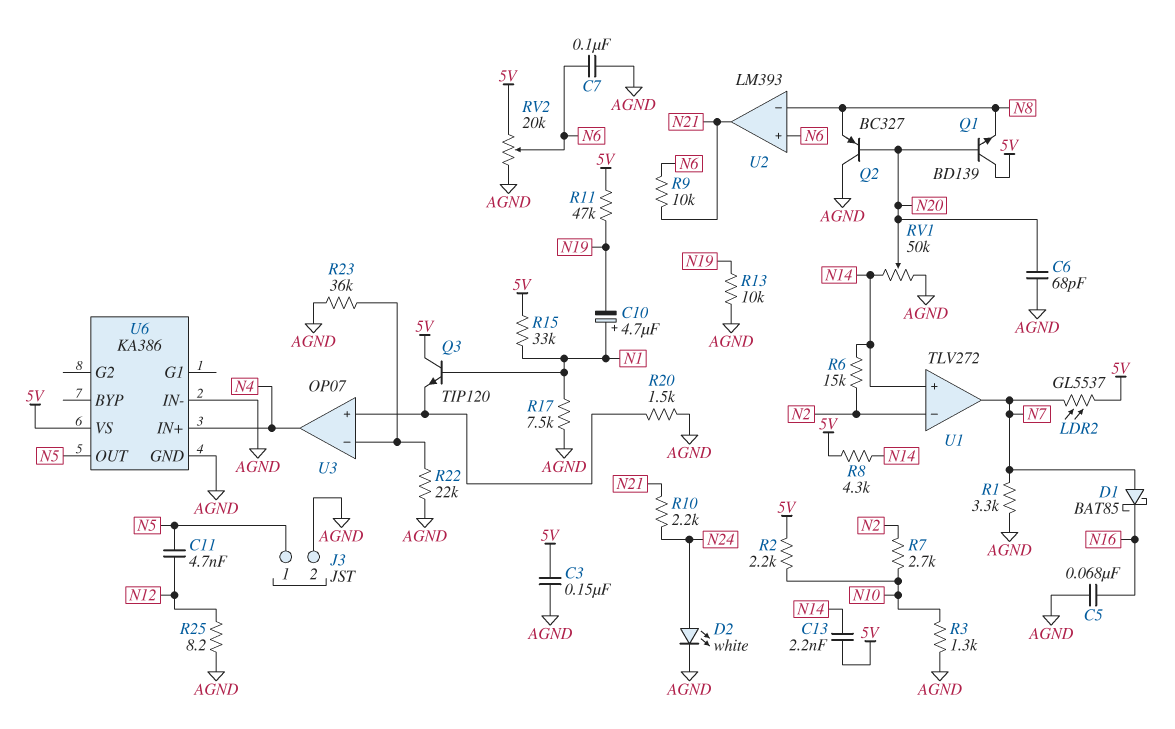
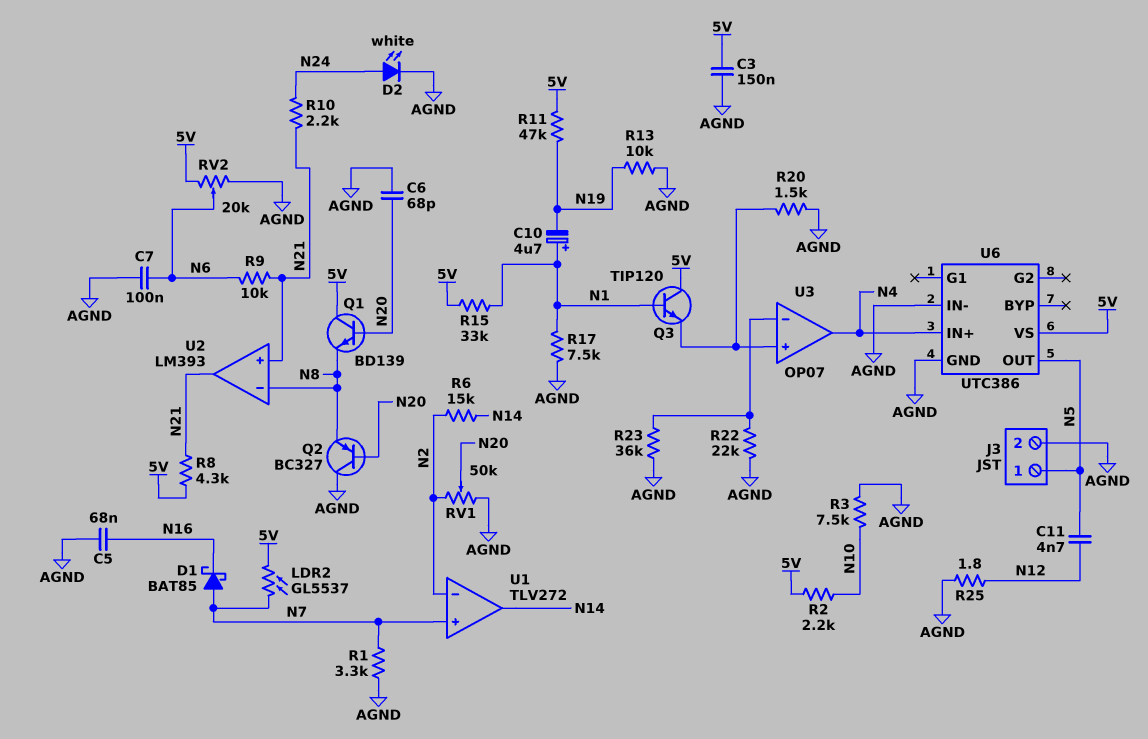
C13: 2.2nF (5V, N14) -> none
R3: 1.3k (AGND, N10) -> 7.5k (AGND, N10)
R7: 2.7k (N2, N10) -> none
R8: 4.3k (5V, N14) -> 4.3k (5V, N21)
R25: 8.2 (AGND, N12) -> 1.8 (AGND, N12)
RV1: 50k (AGND, N14, wiper N20) -> 50k (AGND, N2, wiper N20)
U1 pin in+: N14 -> N7
U1 pin out: N7 -> N14
U2 pin in+: N6 -> N21
U6: KA386 -> UTC386

